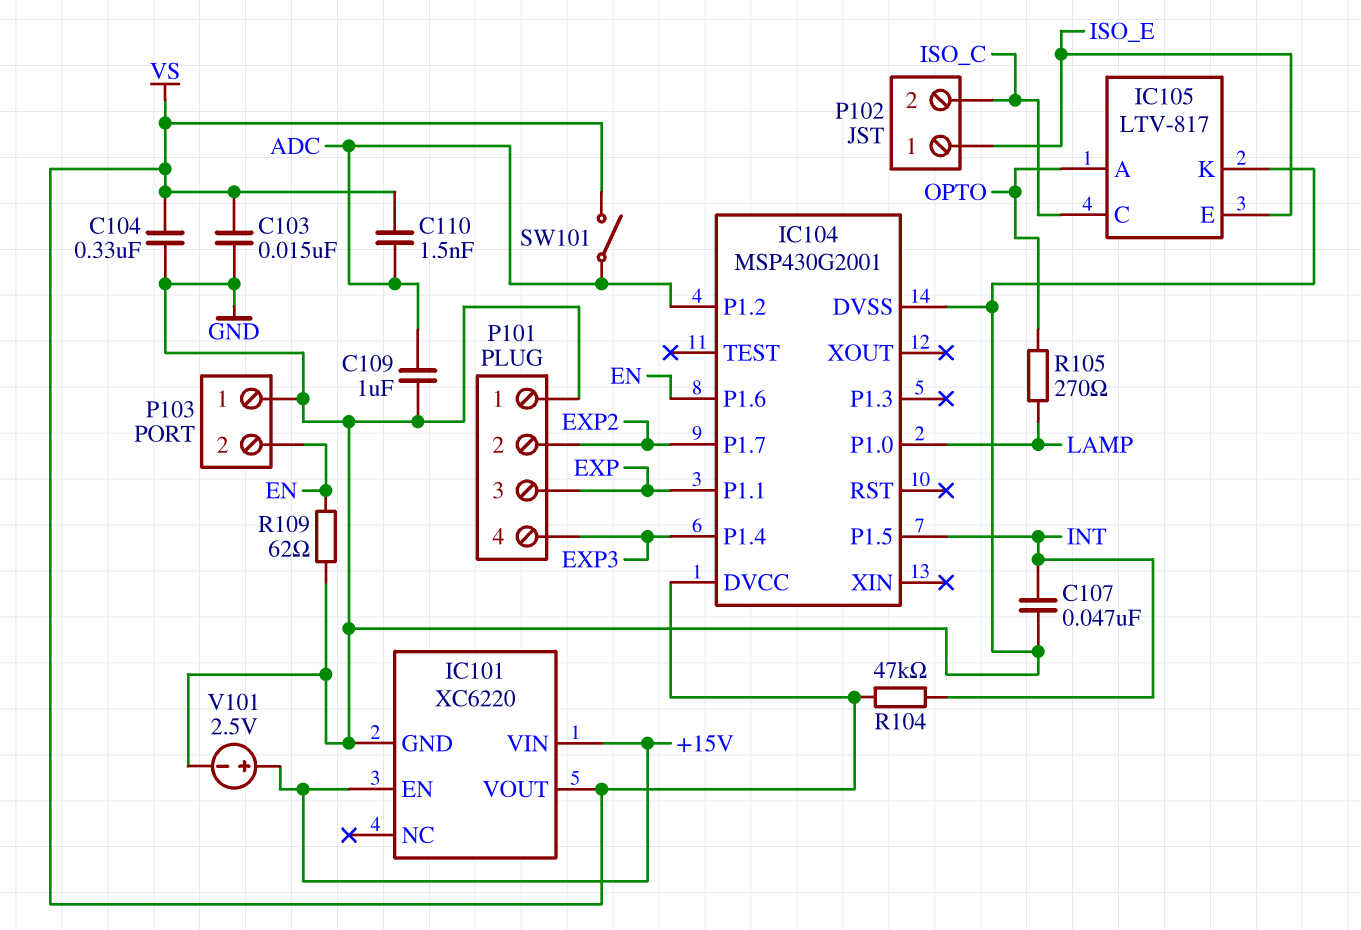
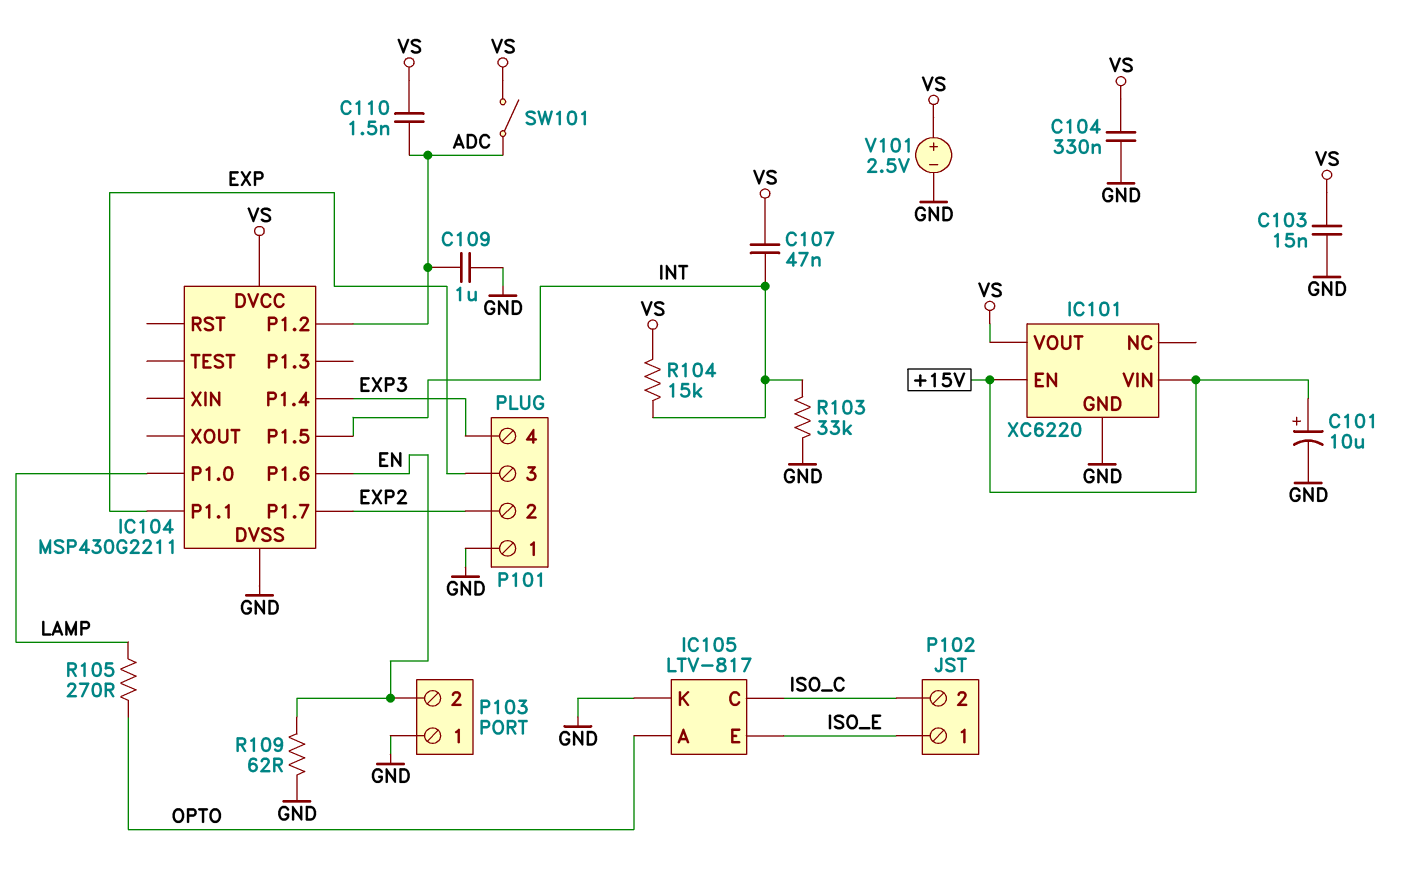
C101: none -> 10uF (plus +15V, minus GND)
C107: 47nF (GND, INT) -> 47nF (INT, VS)
IC104: MSP430G2001 -> MSP430G2211
R103: none -> 33k (GND, INT)
R104: 47k (INT, VS) -> 15k (INT, VS)
V101: 2.5V (plus +15V, minus GND) -> 2.5V (plus VS, minus GND)

